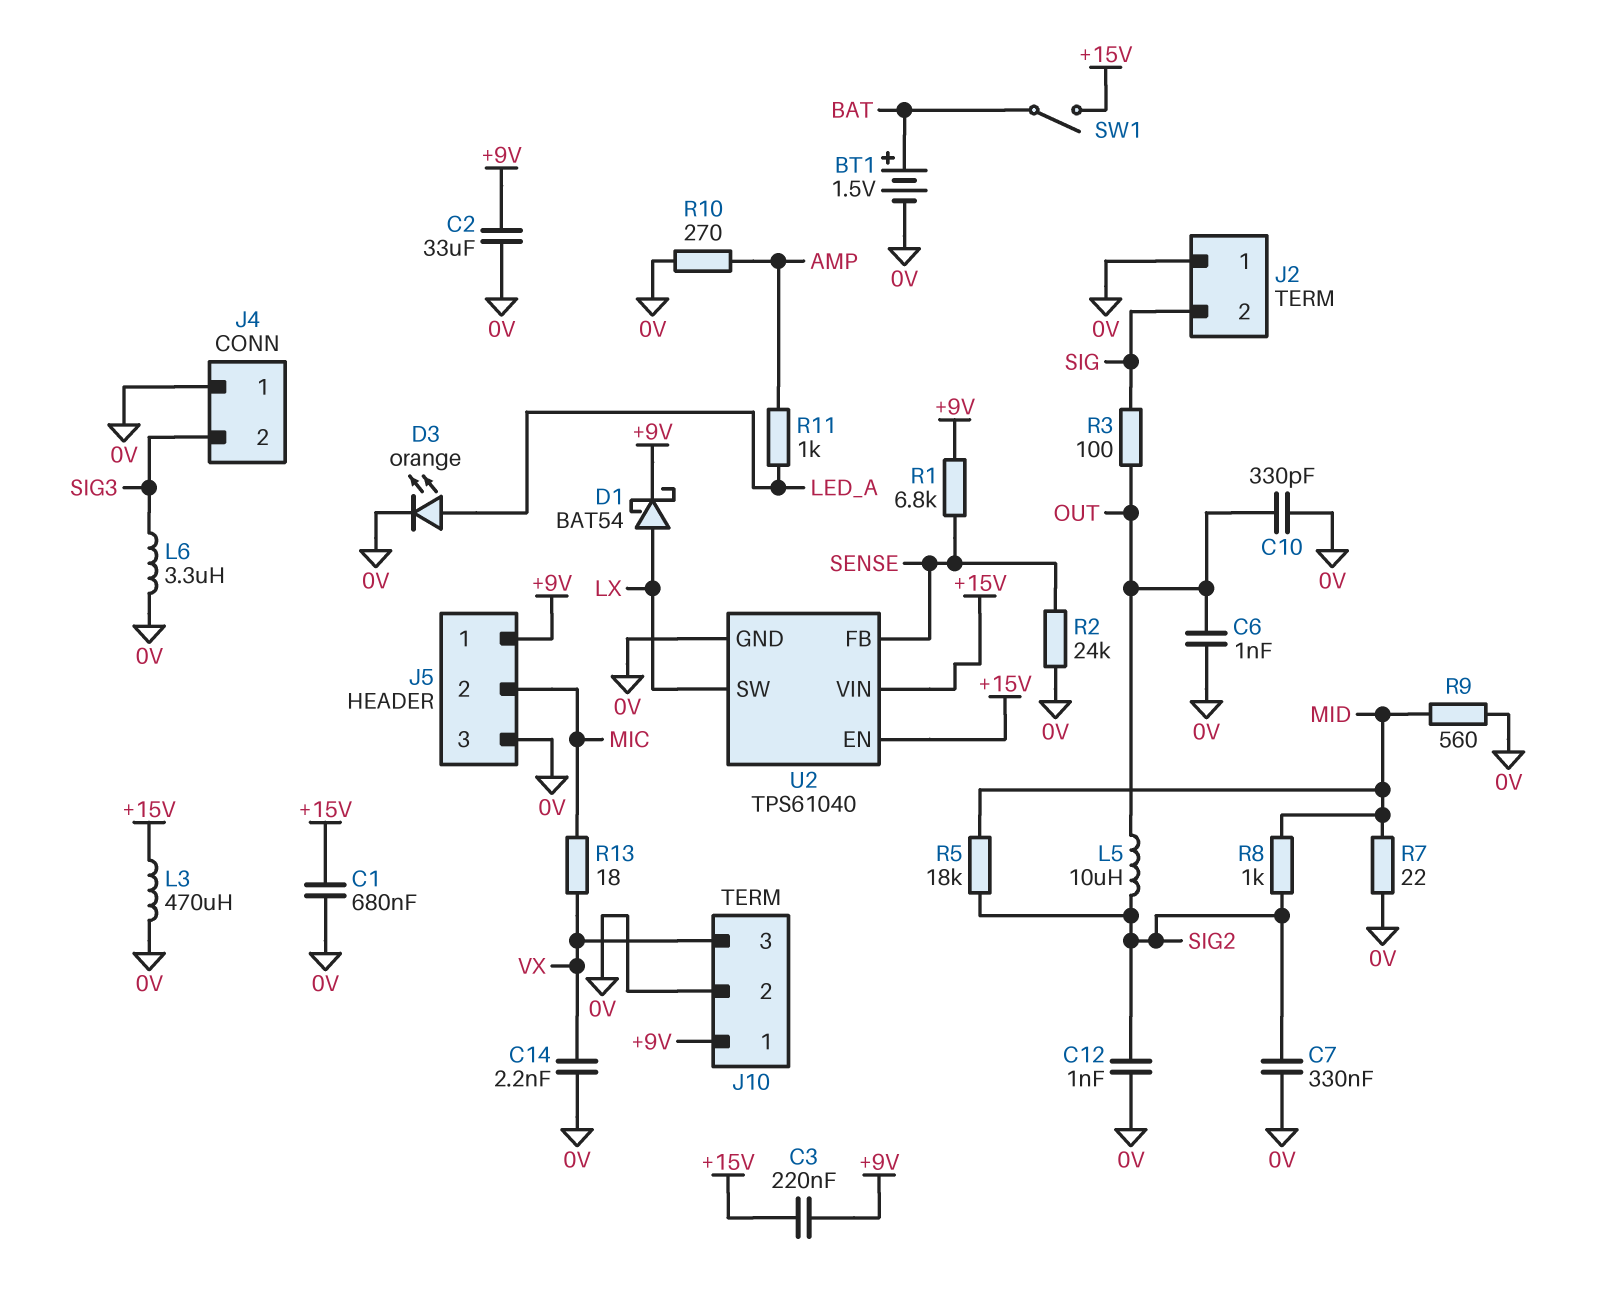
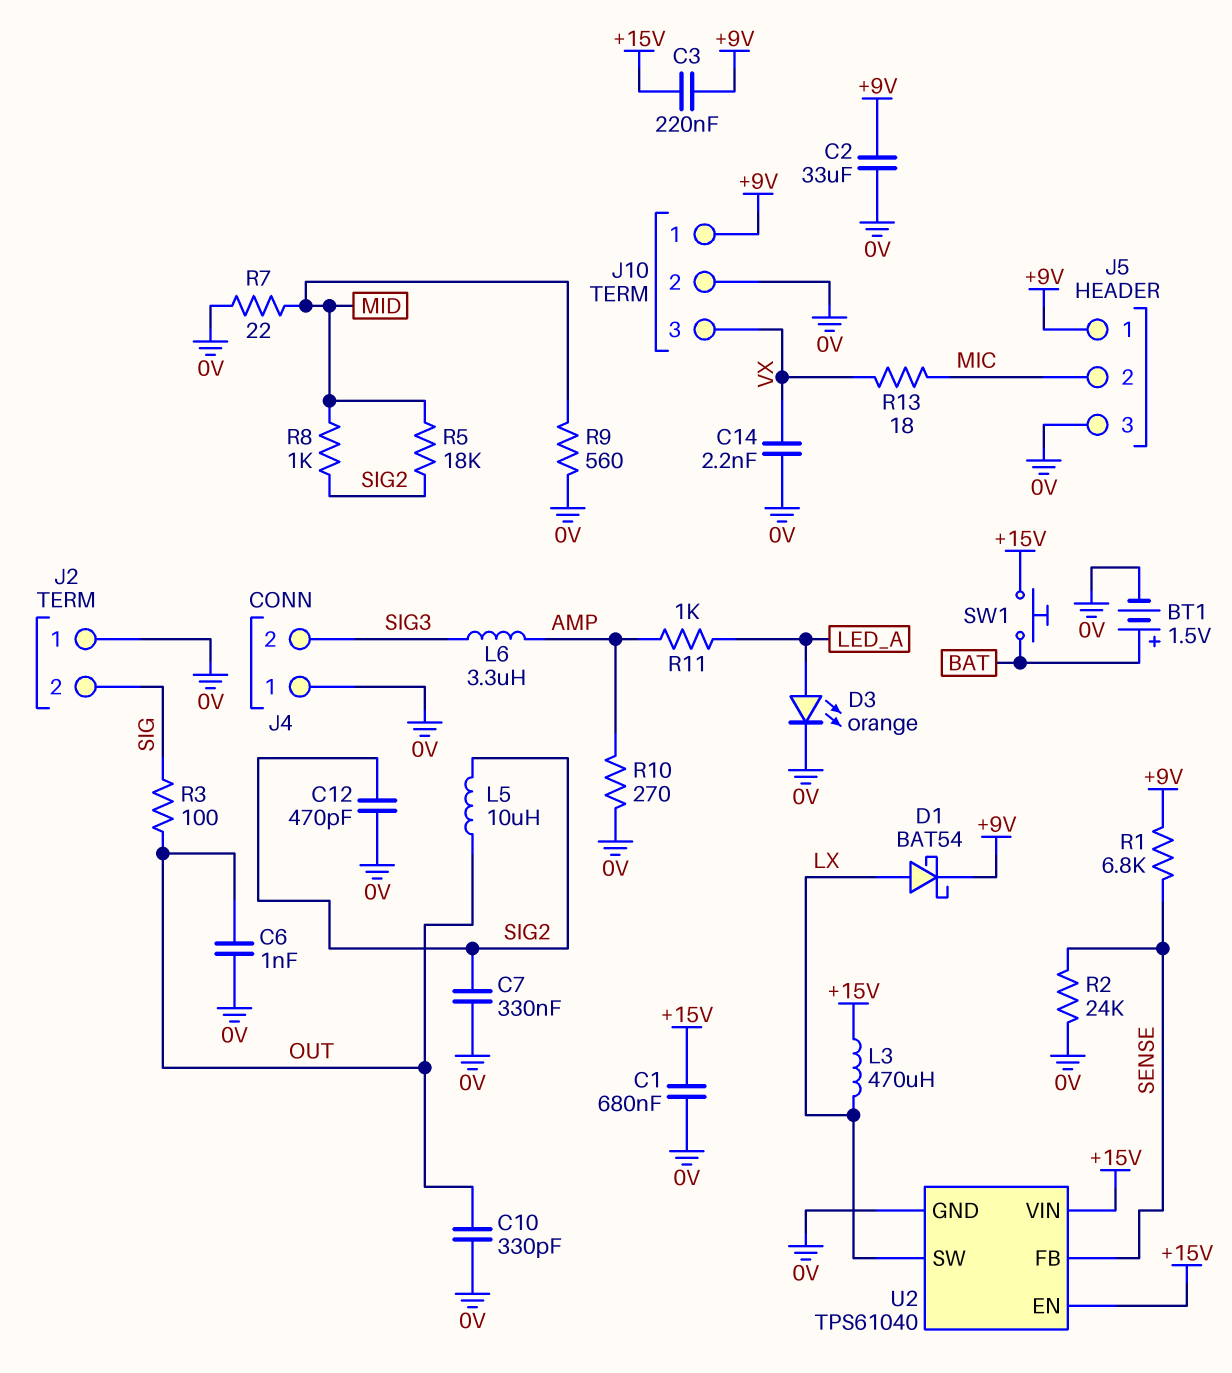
C12: 1nF (0V, SIG2) -> 470pF (0V, SIG2)
L3: 470uH (+15V, 0V) -> 470uH (+15V, LX)
L6: 3.3uH (0V, SIG3) -> 3.3uH (AMP, SIG3)
SW1: switch (+15V, BAT) -> button (+15V, BAT)

